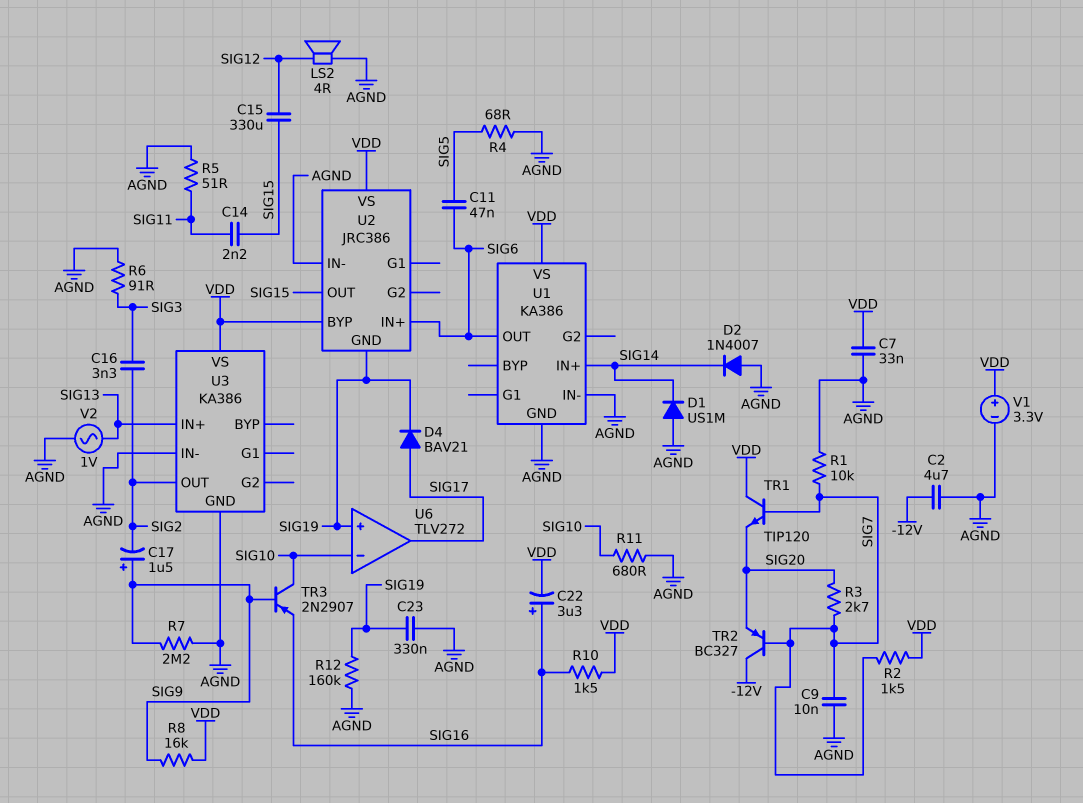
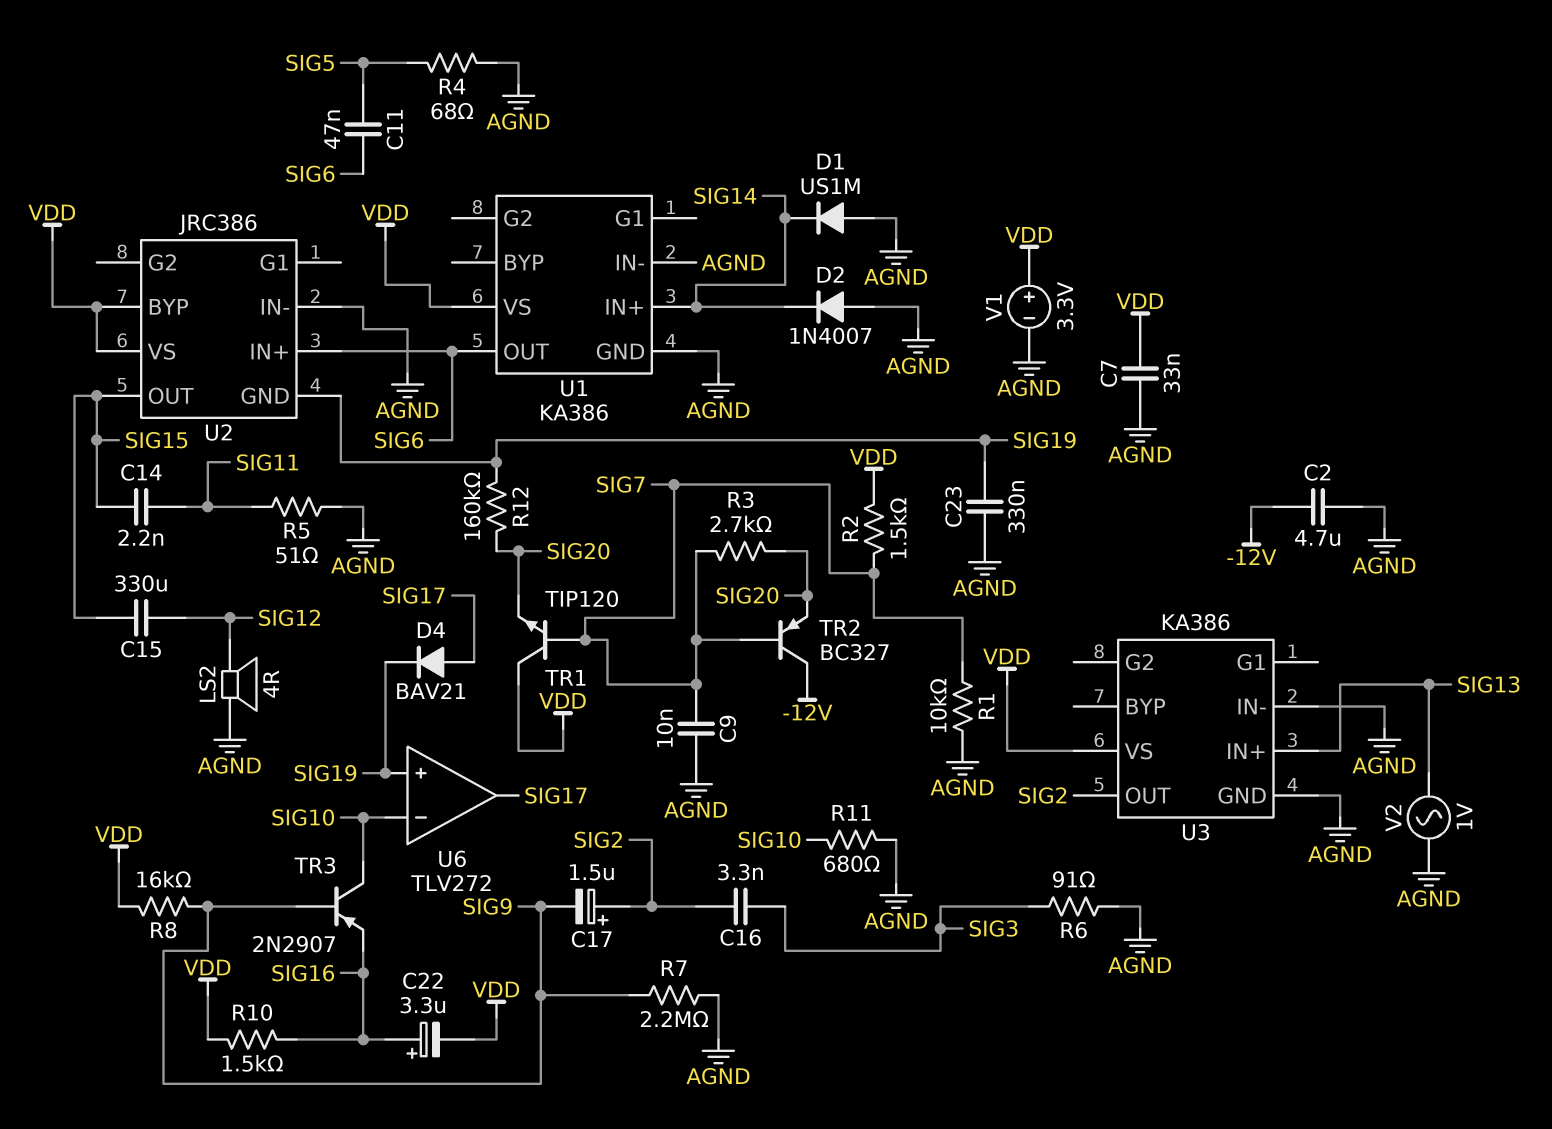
C17: 1.5uF (plus SIG9, minus SIG2) -> 1.5uF (plus SIG2, minus SIG9)
R12: 160k (AGND, SIG19) -> 160k (SIG19, SIG20)

